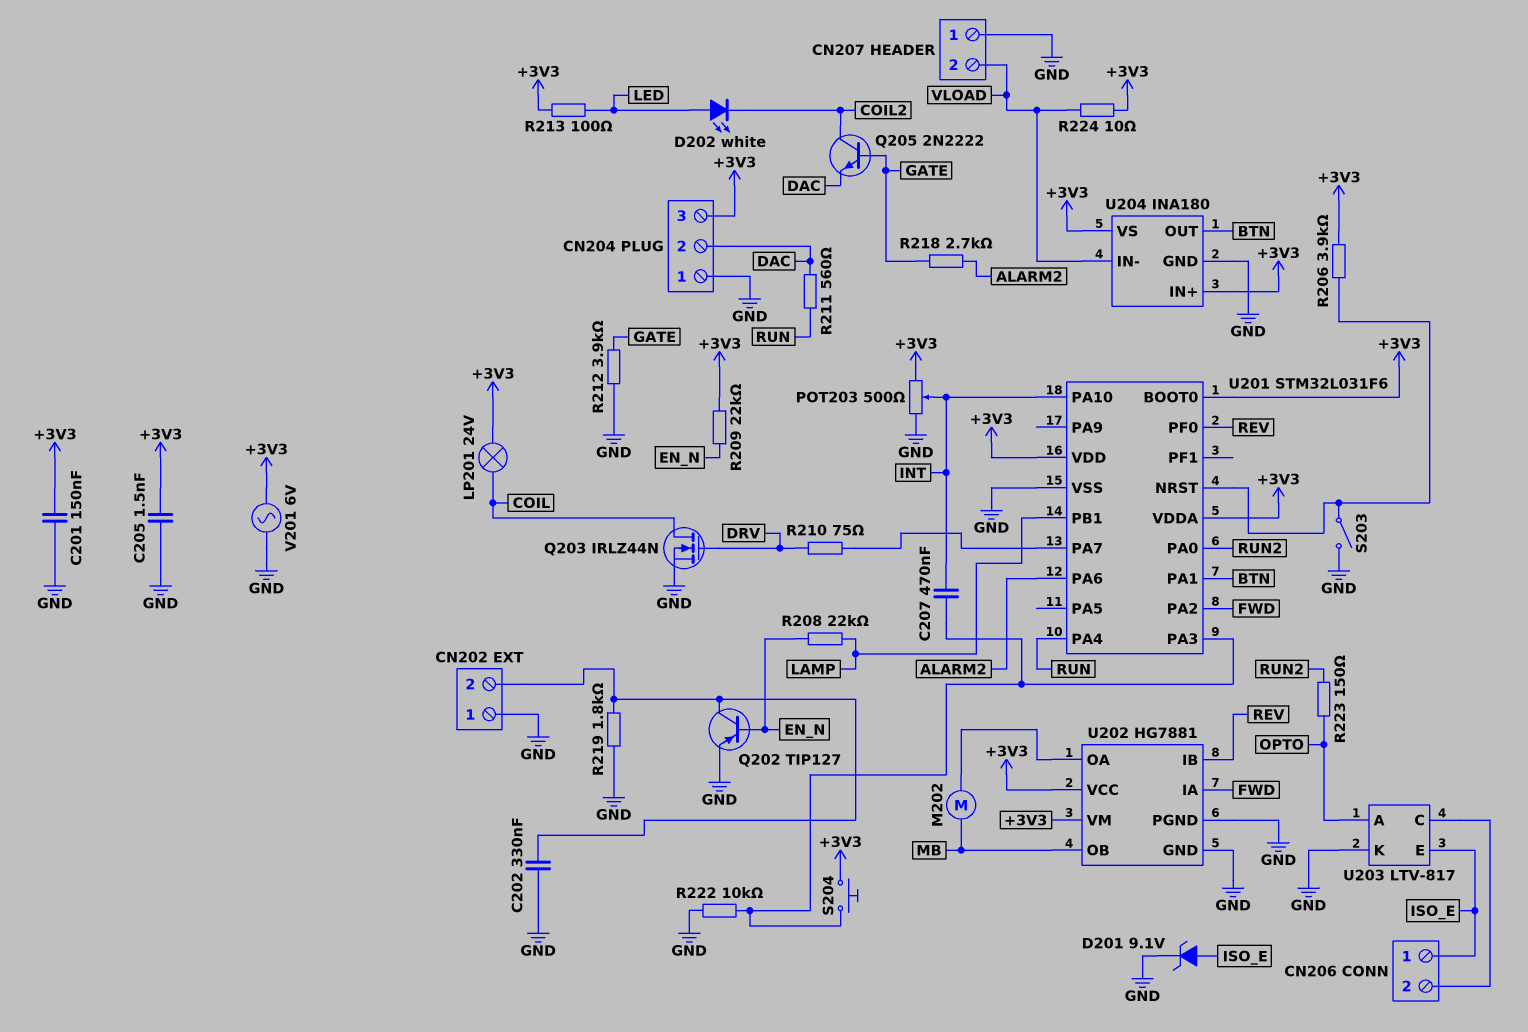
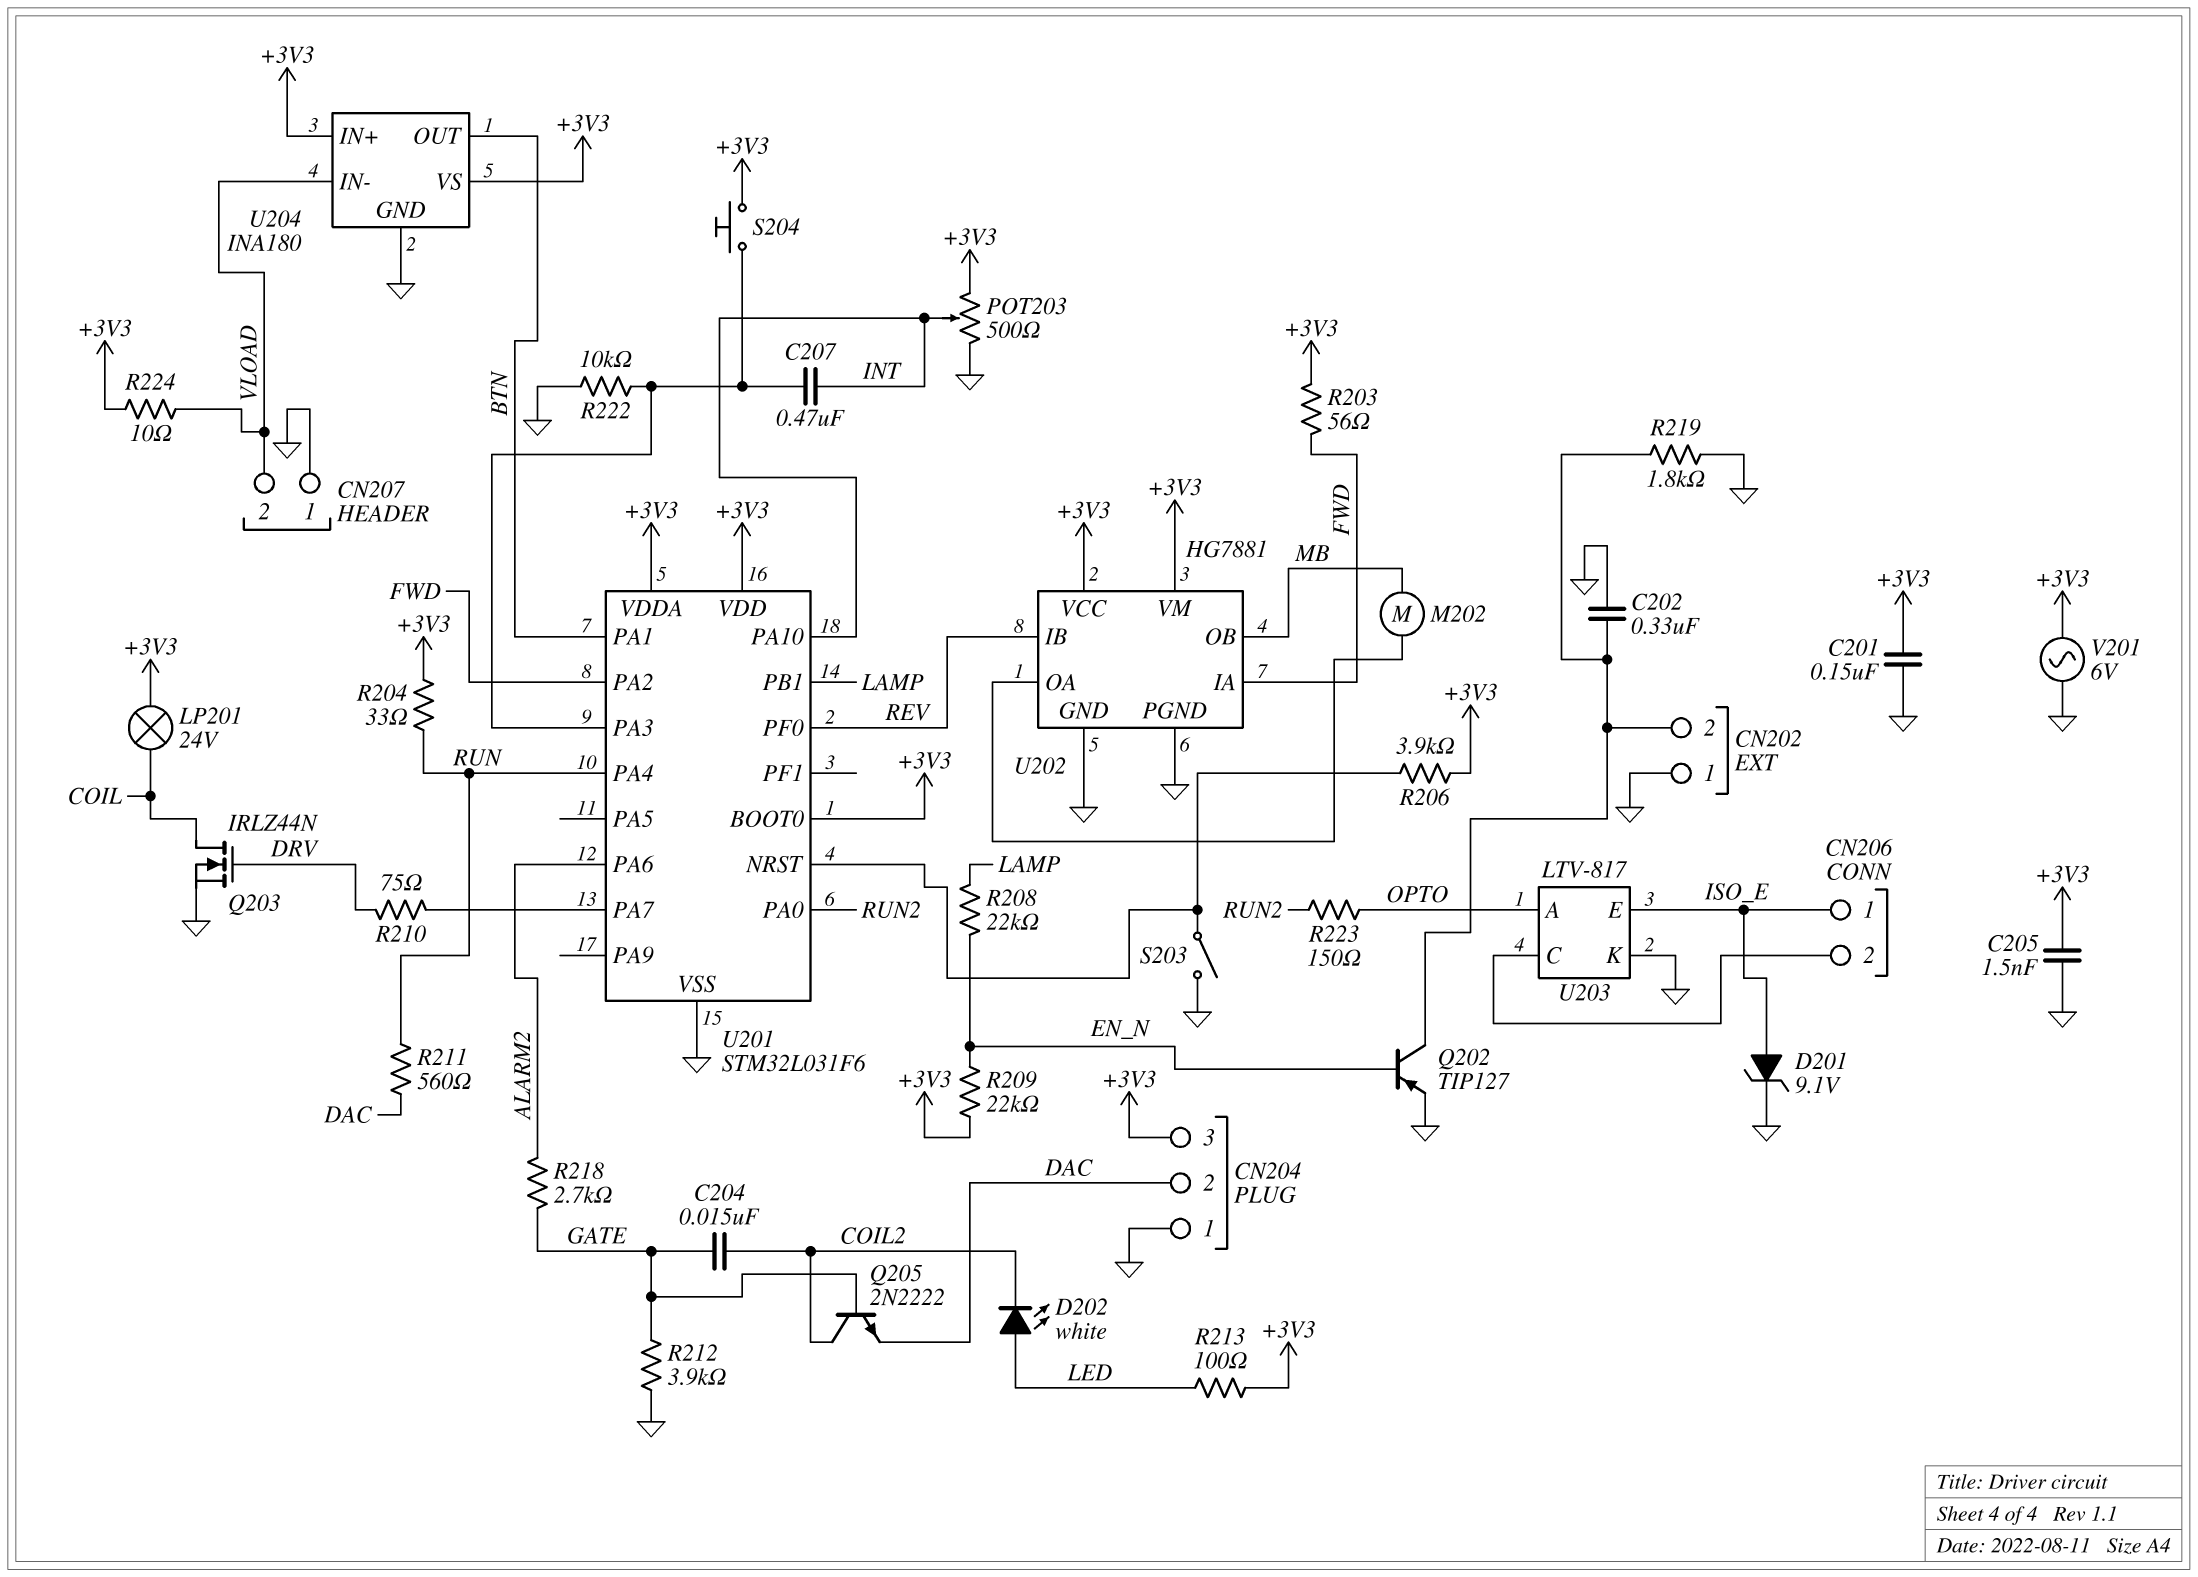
C204: none -> 15nF (COIL2, GATE)
R203: none -> 56 (+3V3, FWD)
R204: none -> 33 (+3V3, RUN)

